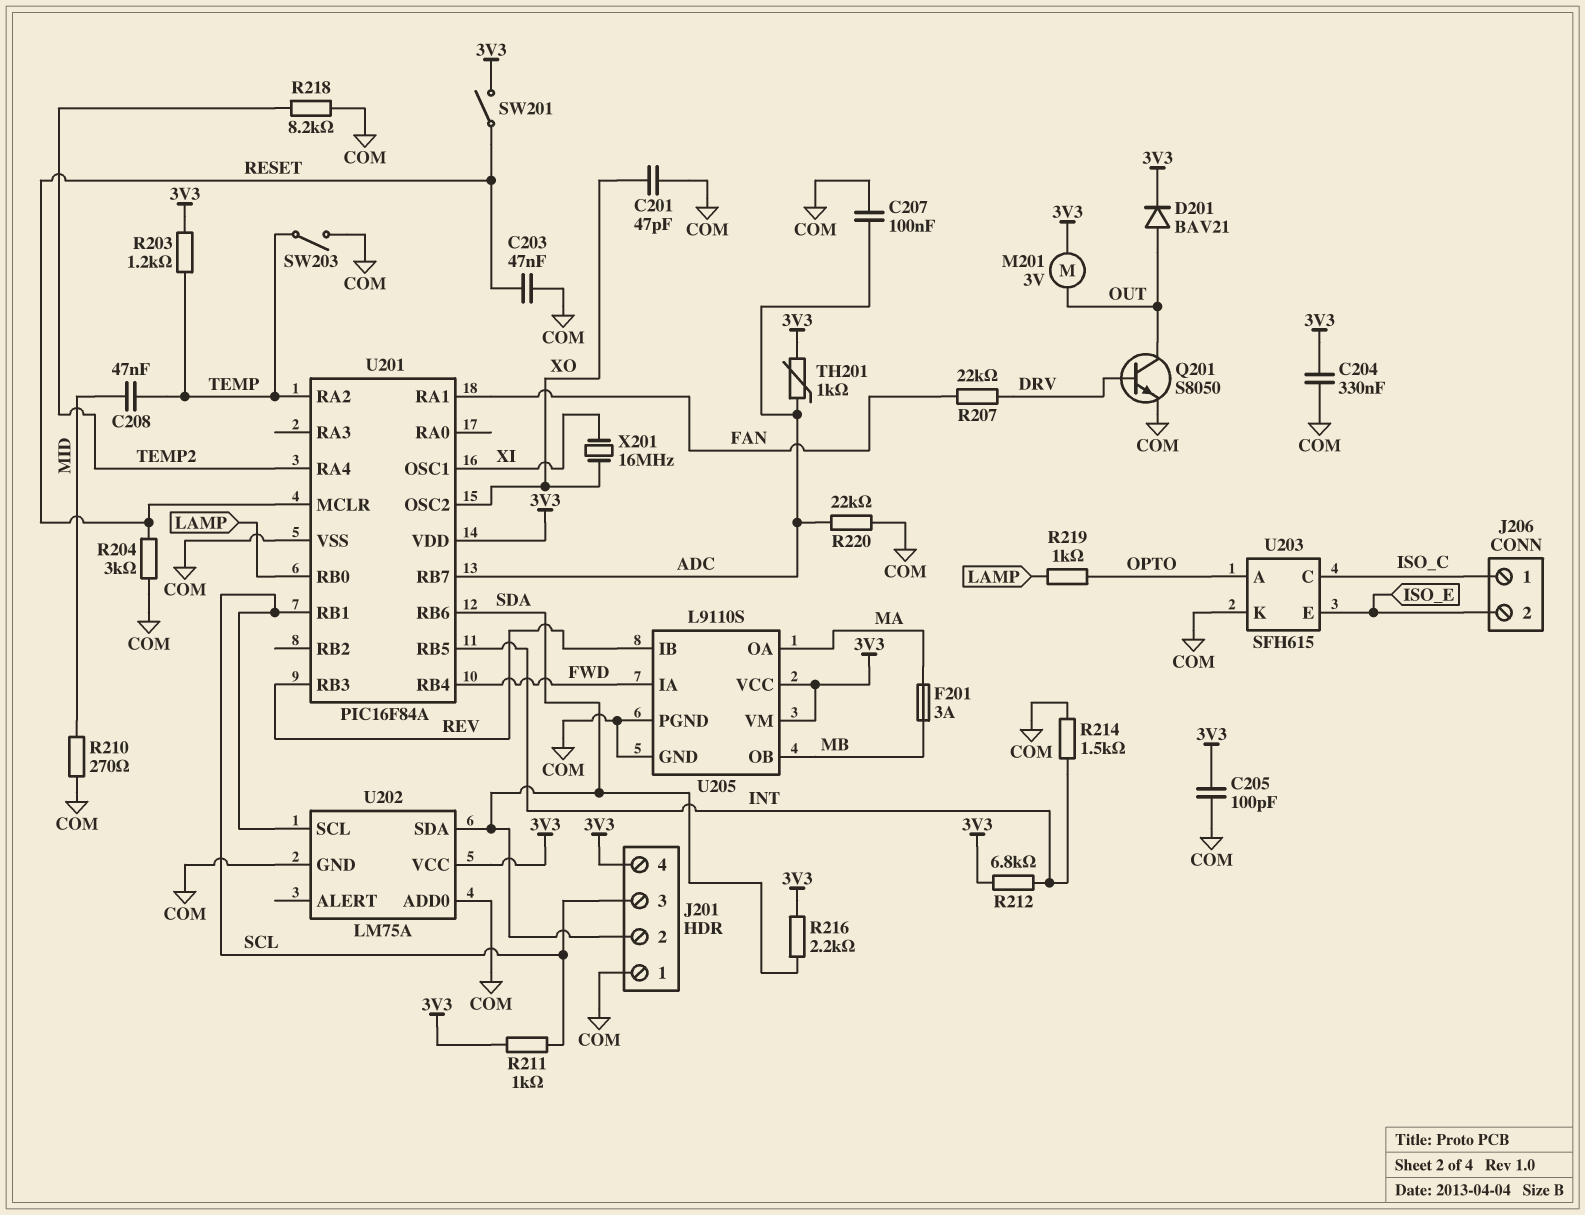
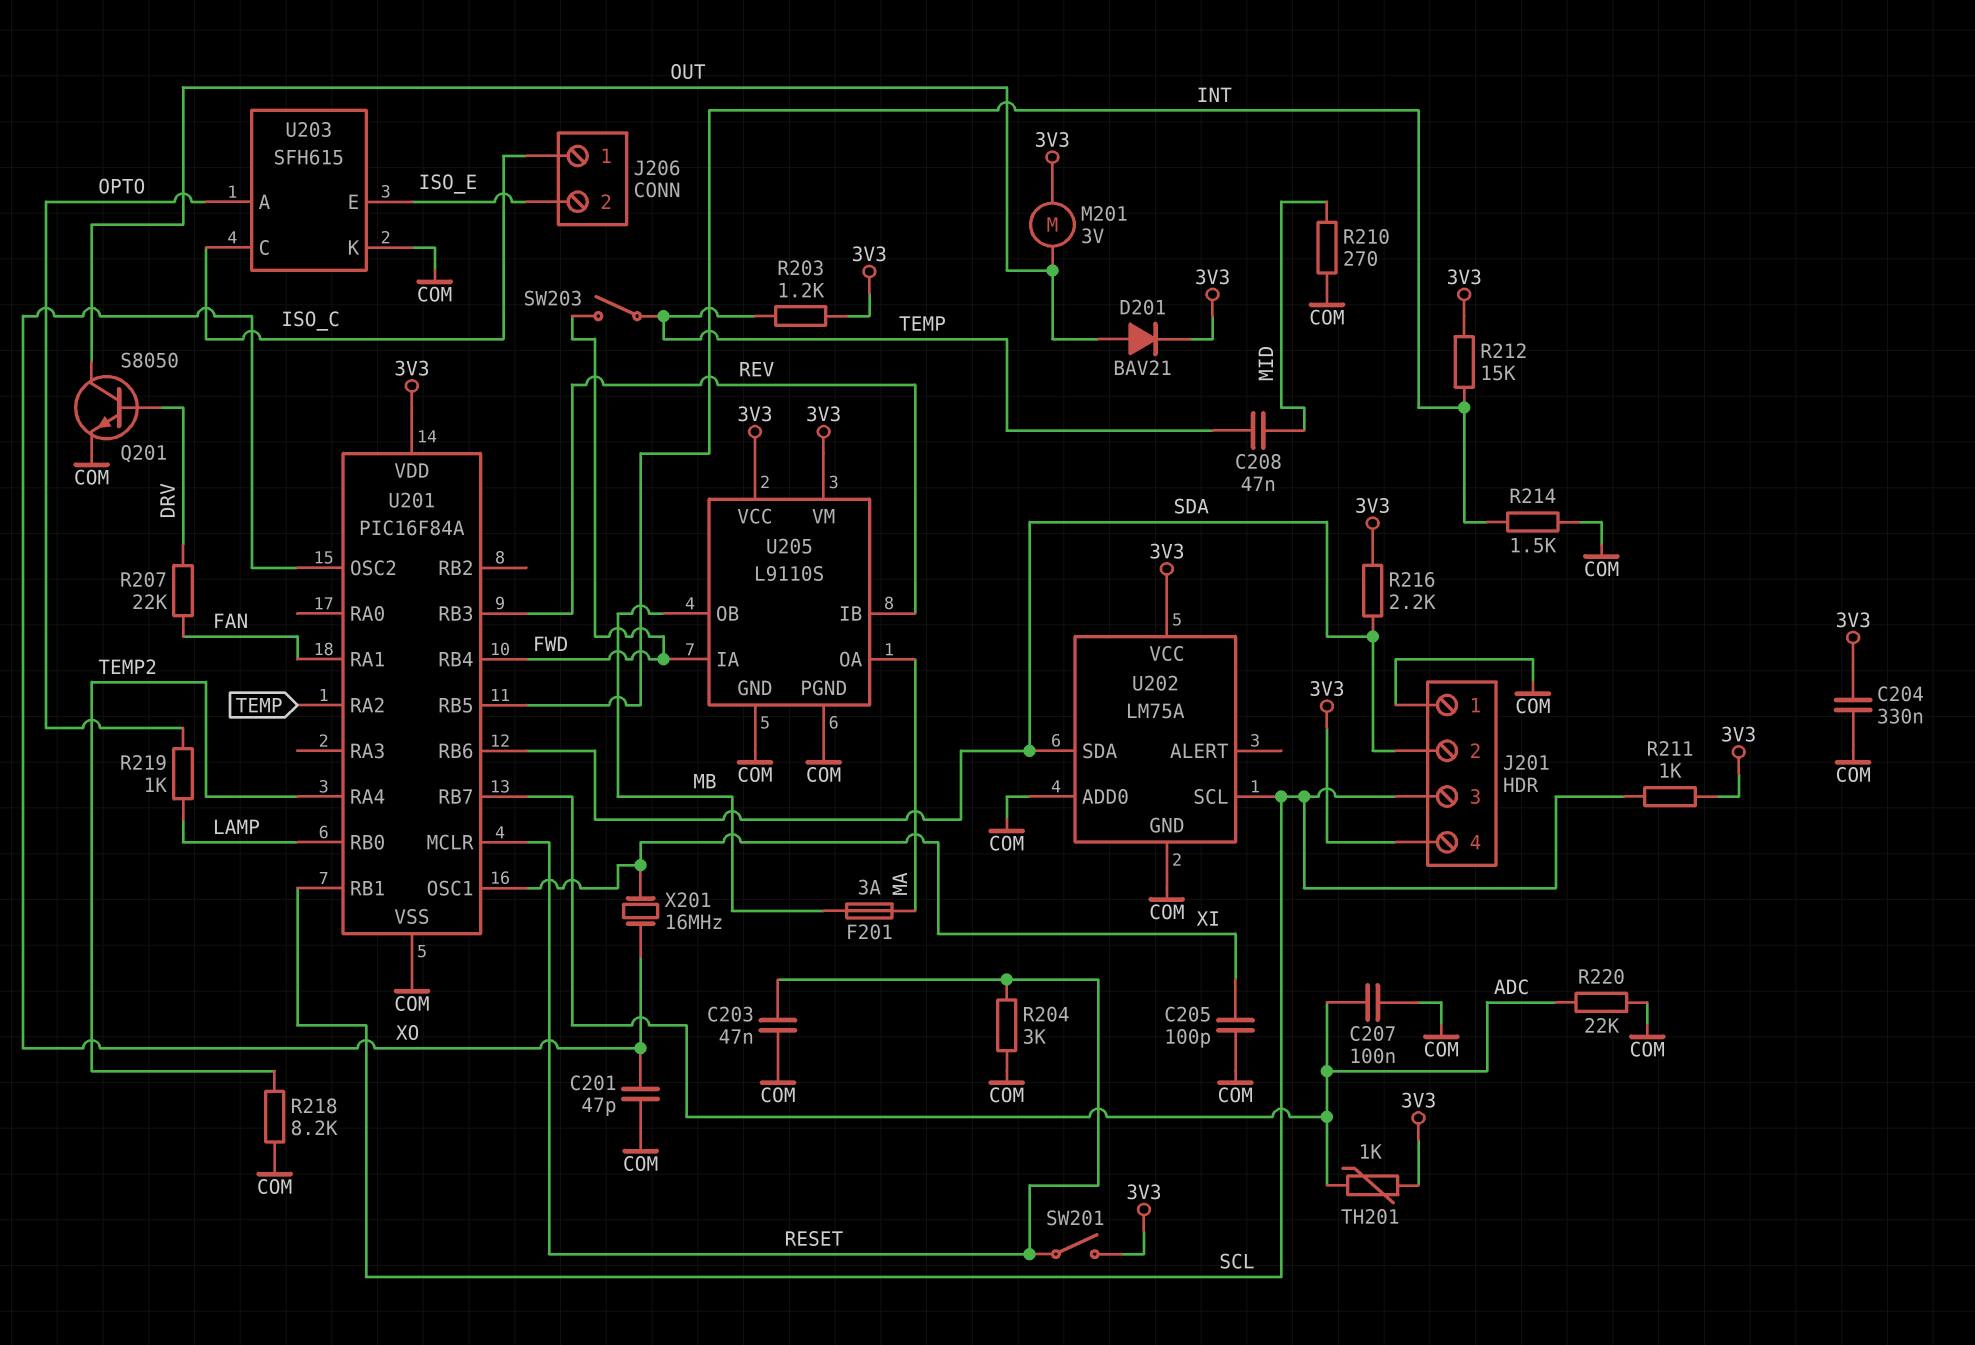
C205: 100pF (3V3, COM) -> 100pF (COM, XI)
R212: 6.8k (3V3, INT) -> 15k (3V3, INT)
SW203: switch (COM, TEMP) -> switch (FWD, TEMP)

